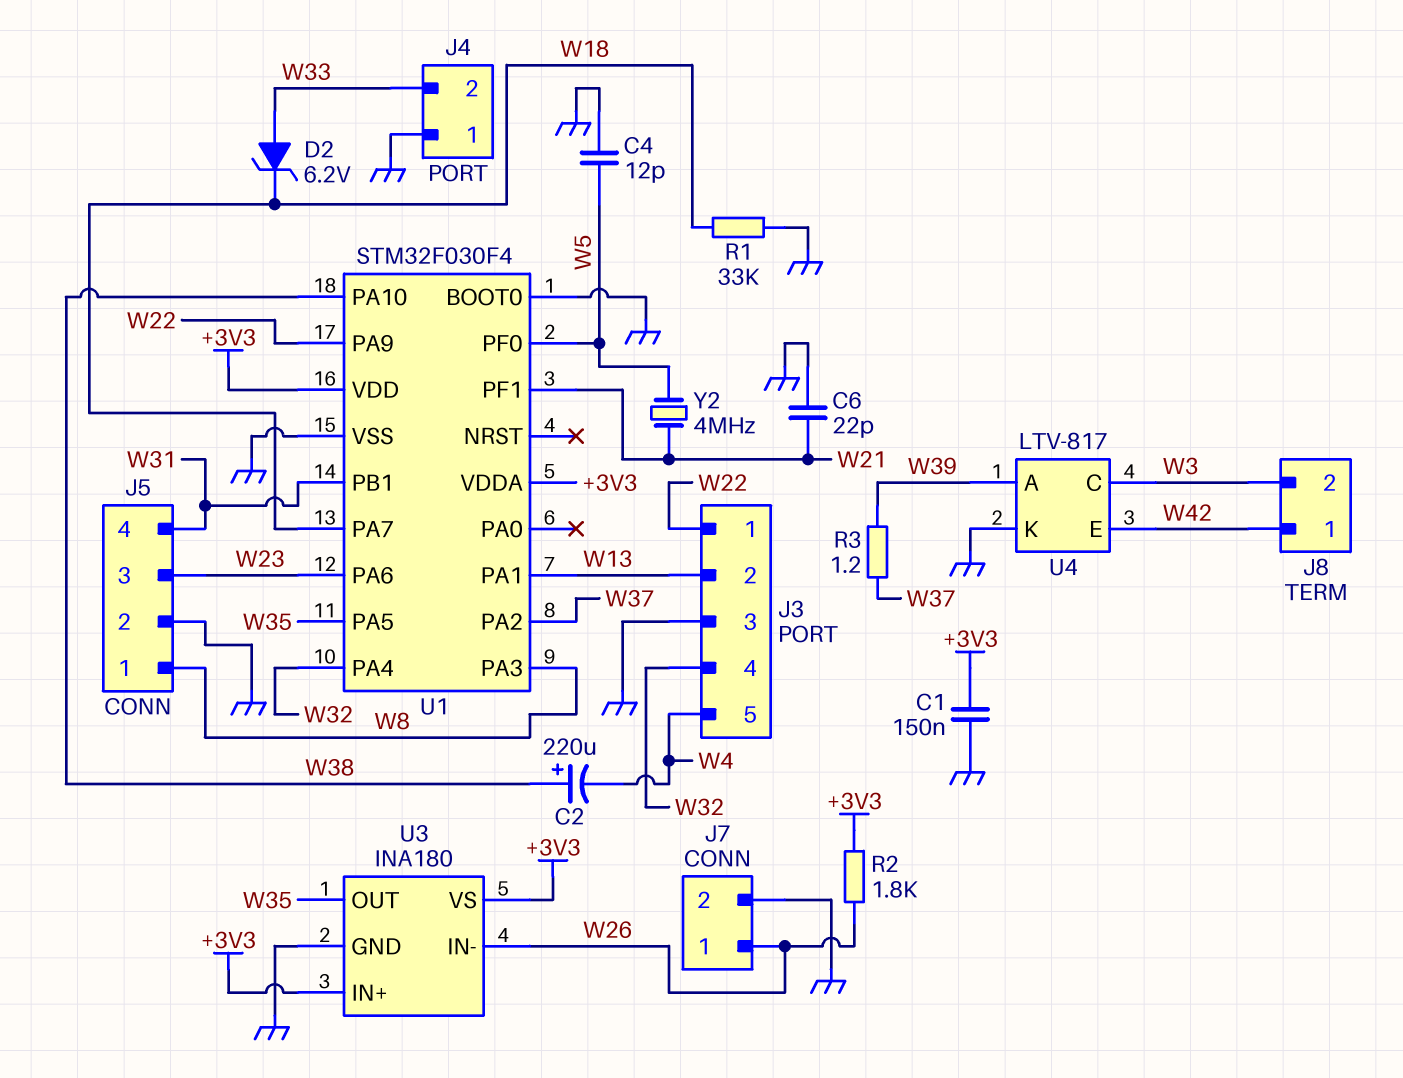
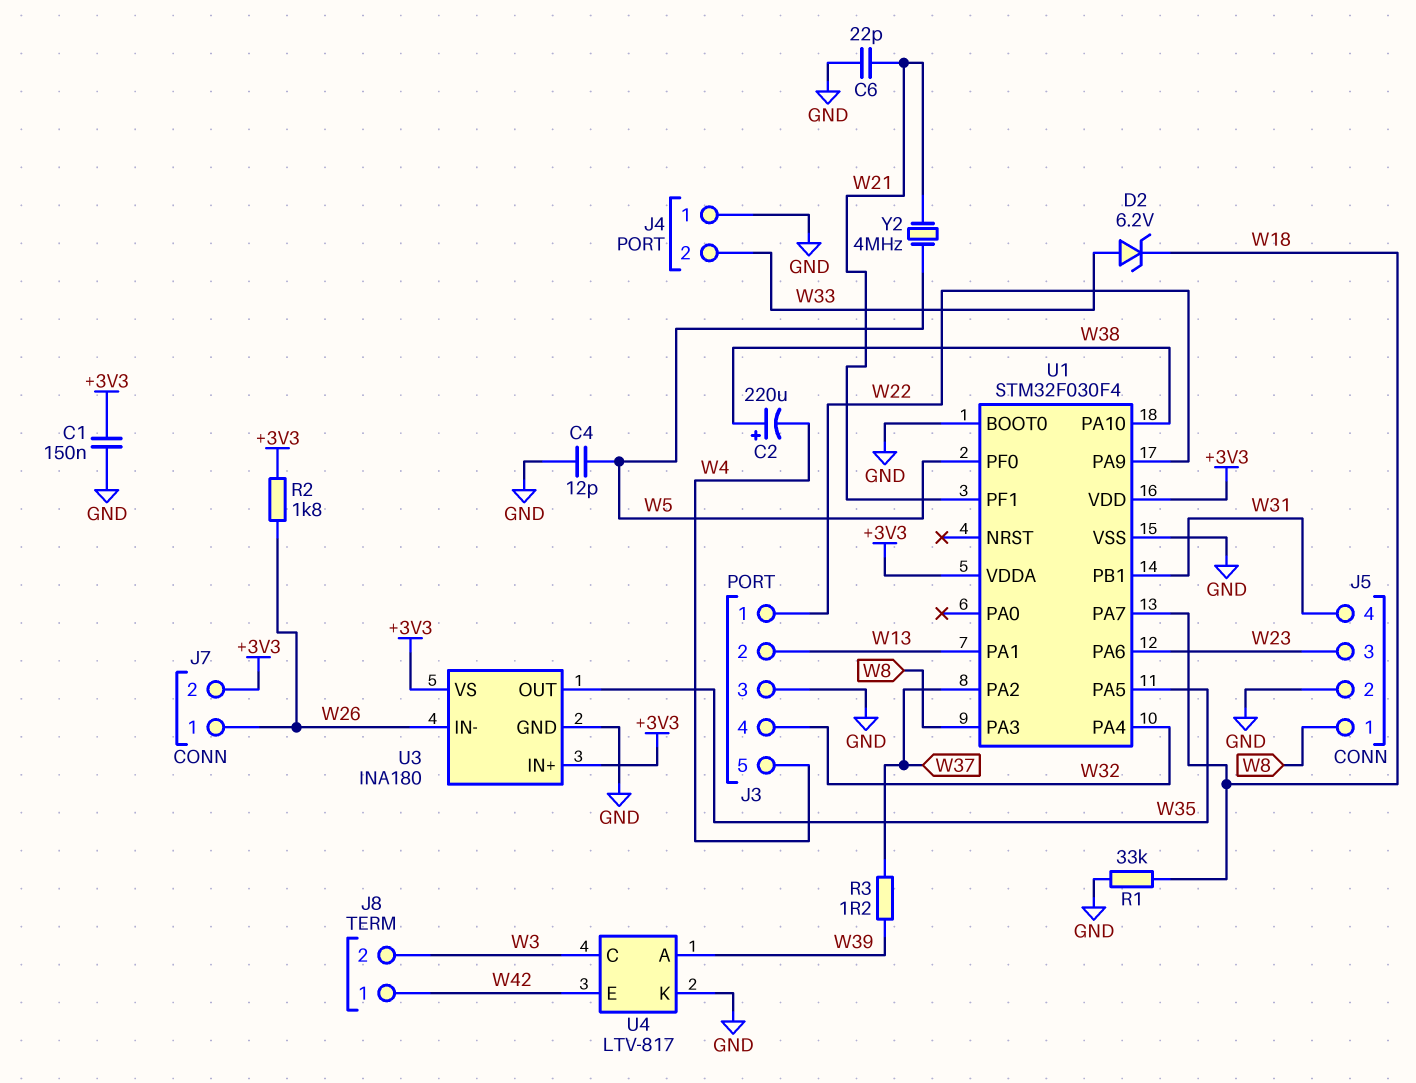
J7 pin 2: GND -> +3V3

